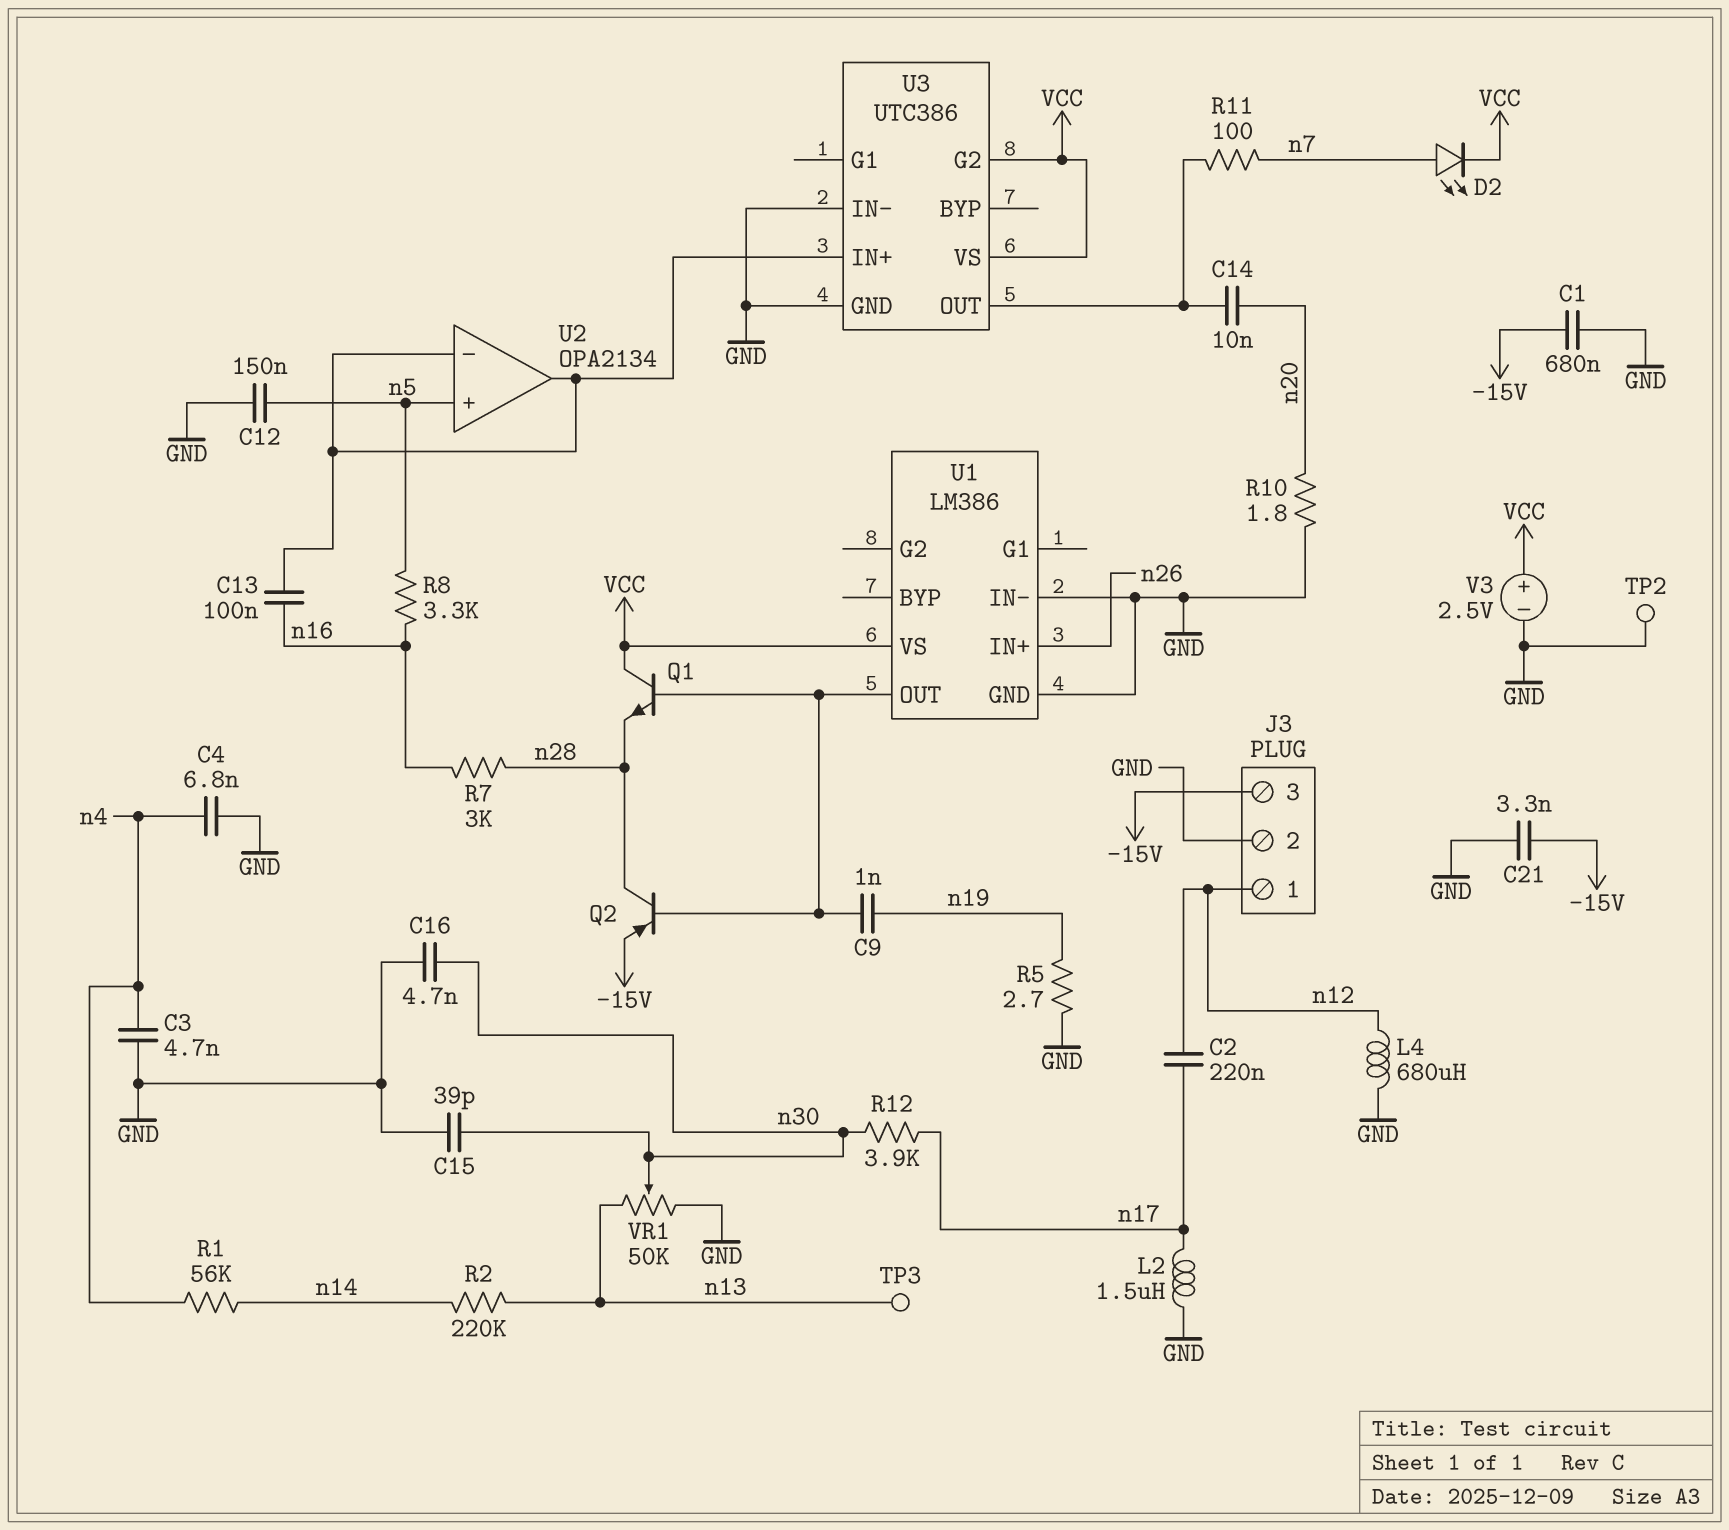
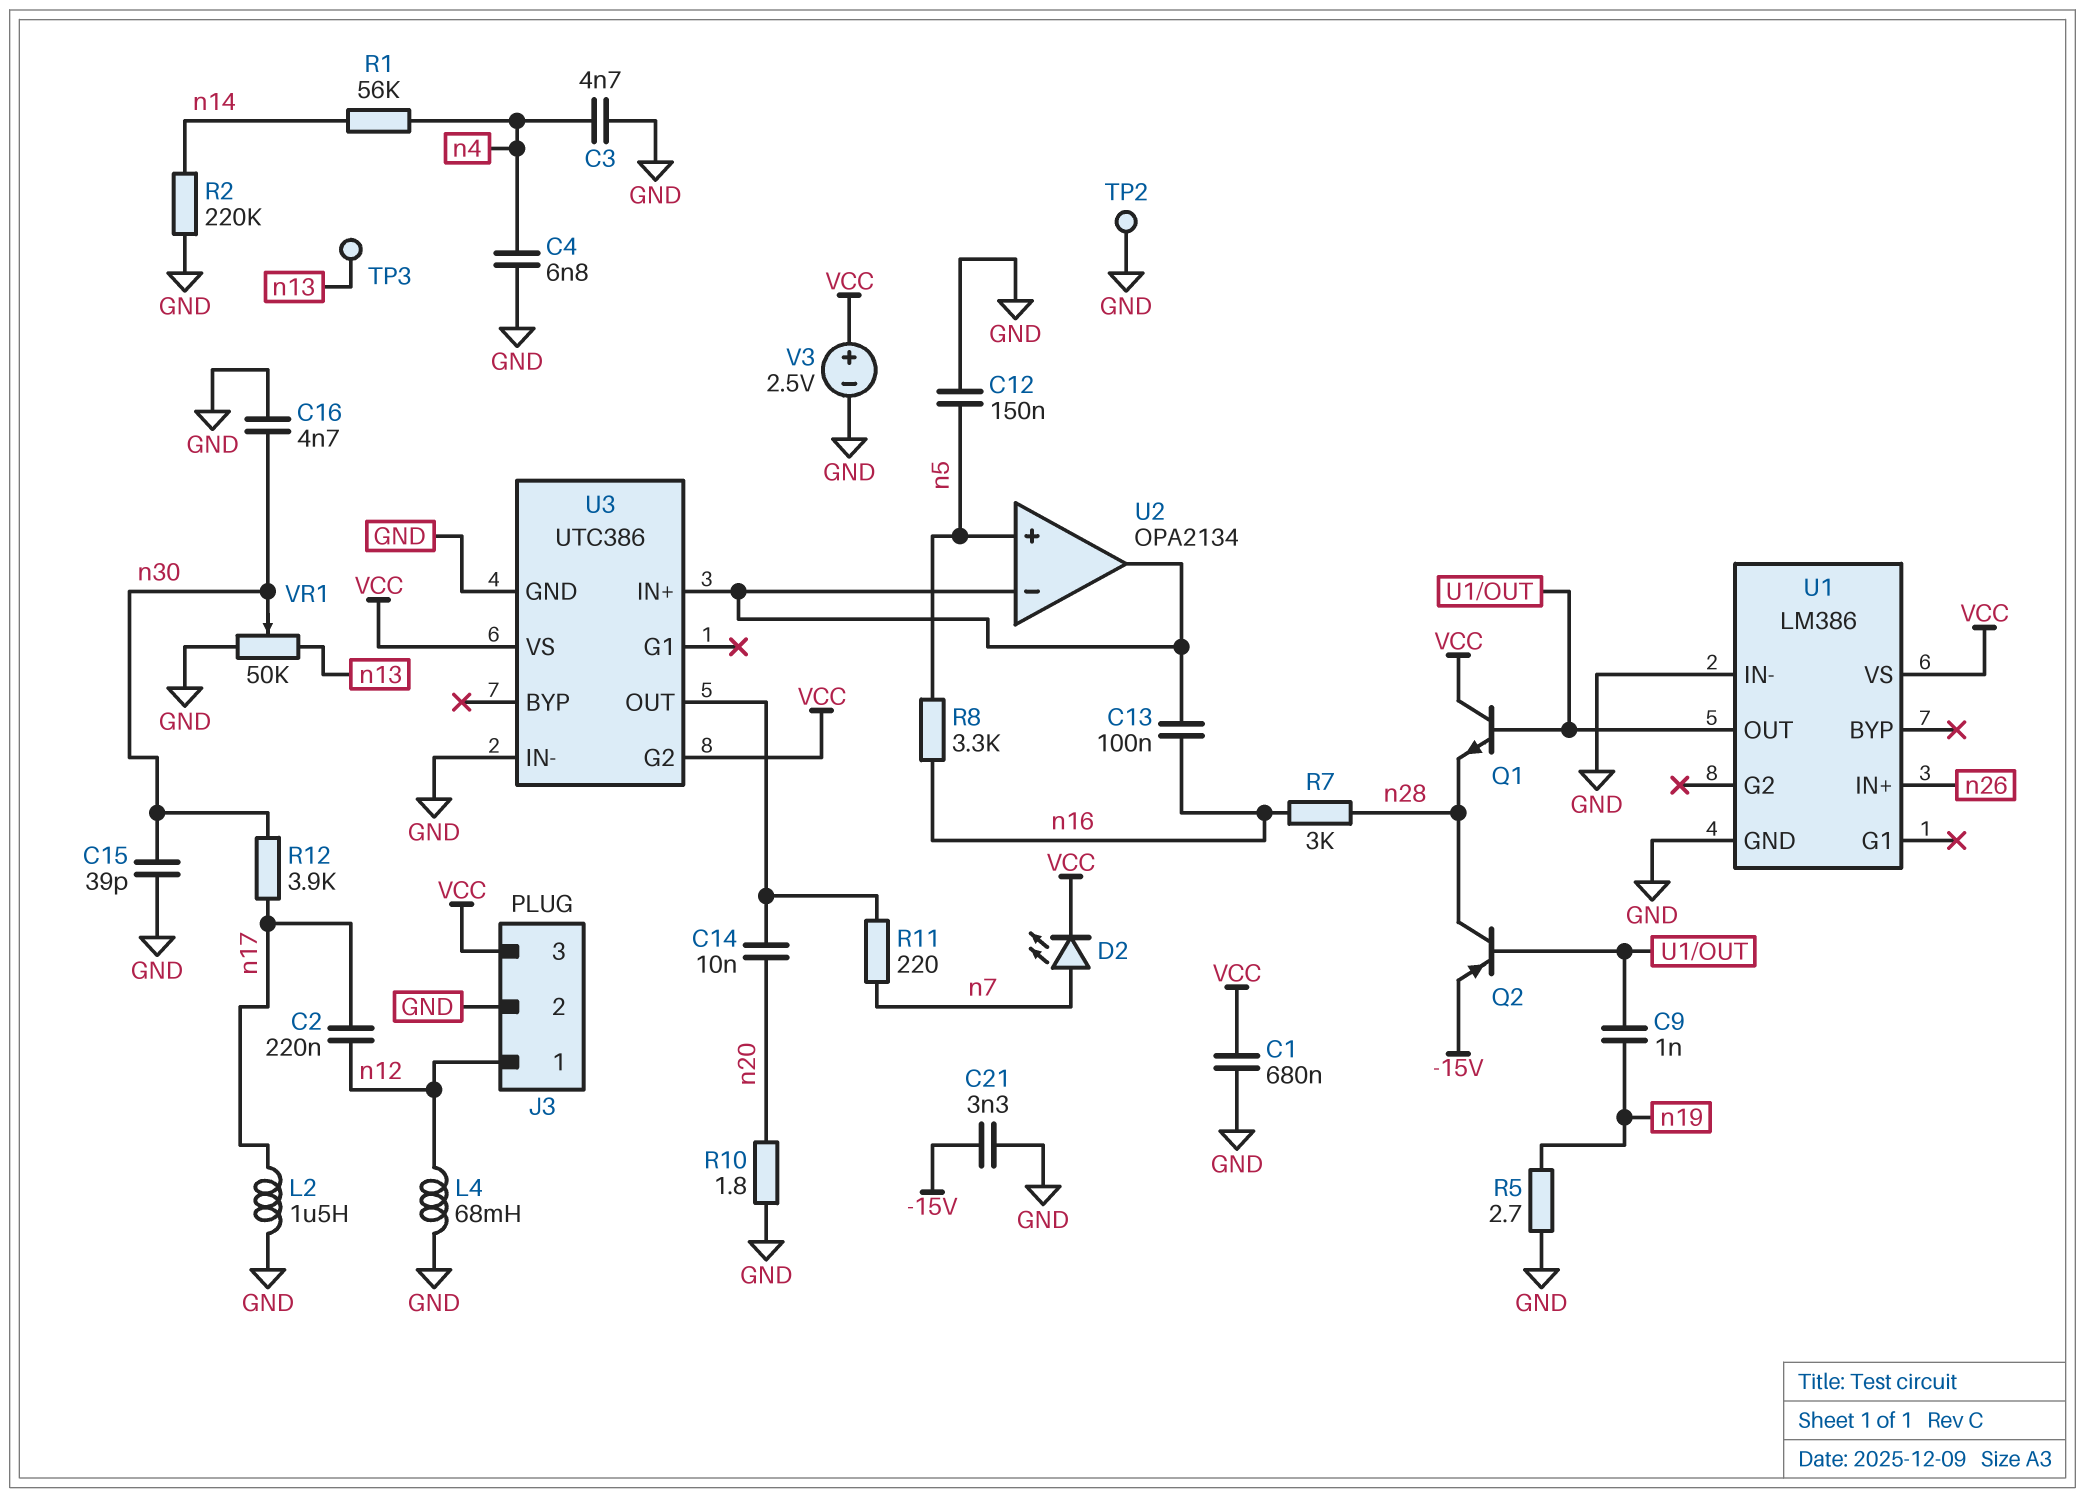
C1: 680nF (-15V, GND) -> 680nF (GND, VCC)
J3 pin 3: -15V -> VCC
L4: 680uH (GND, n12) -> 68mH (GND, n12)
R2: 220k (n13, n14) -> 220k (GND, n14)
R11: 100 (U3/OUT, n7) -> 220 (U3/OUT, n7)

